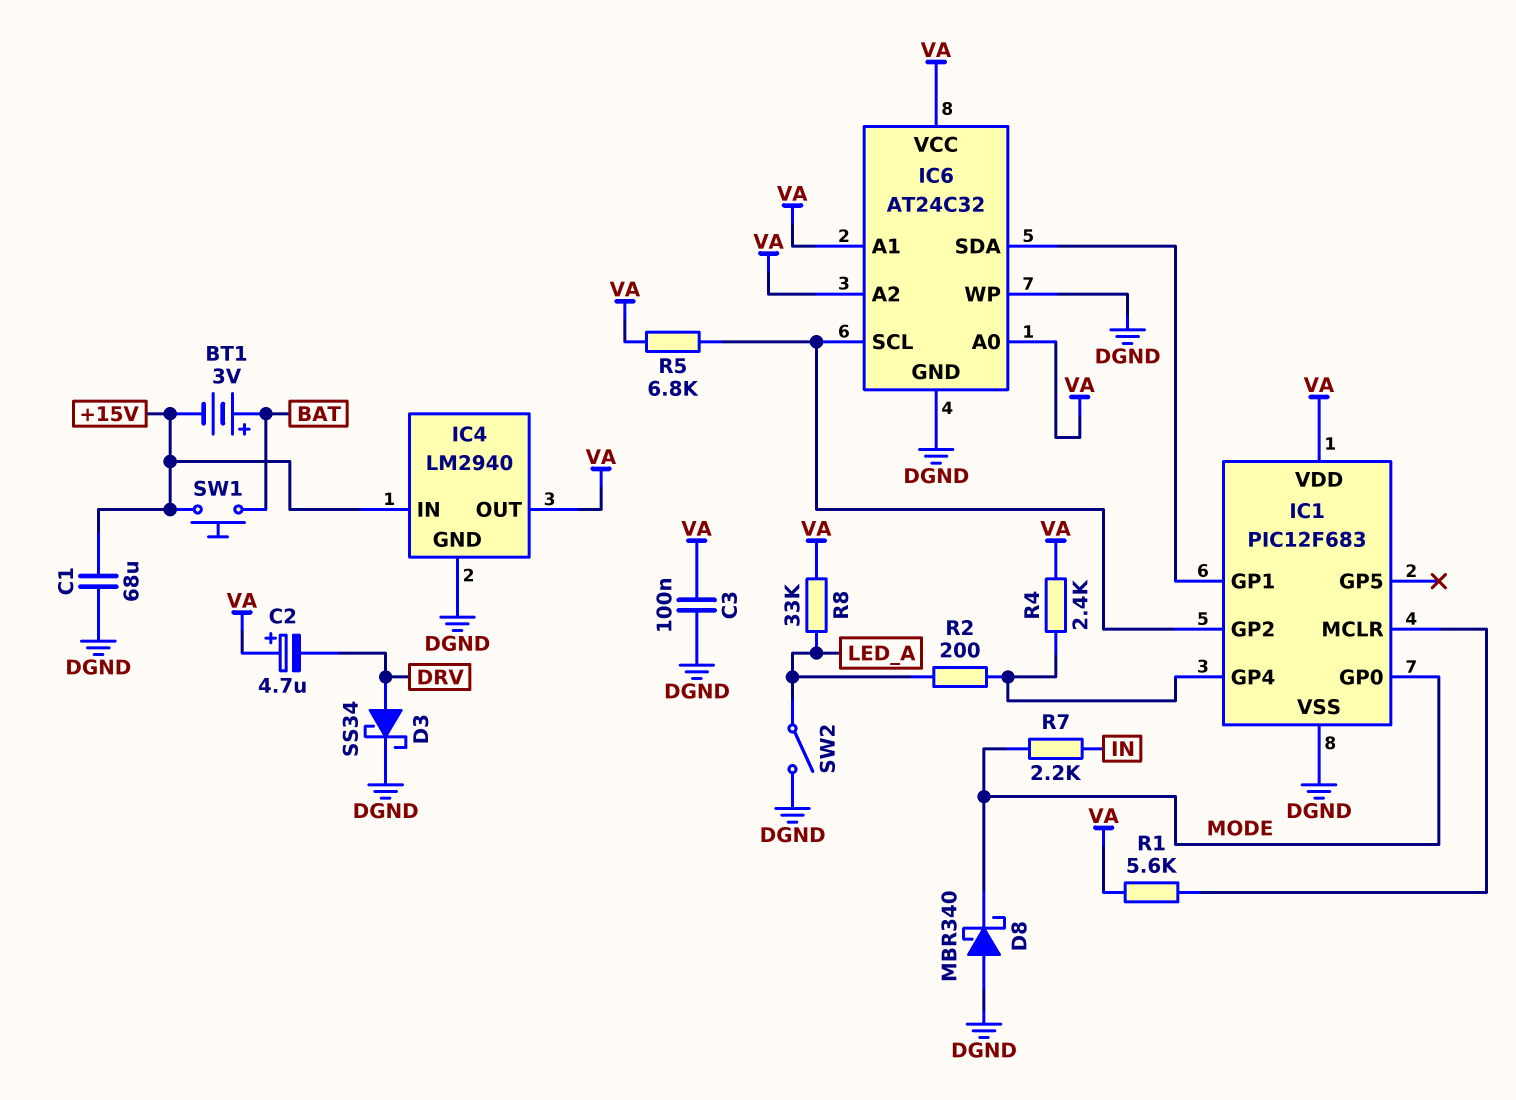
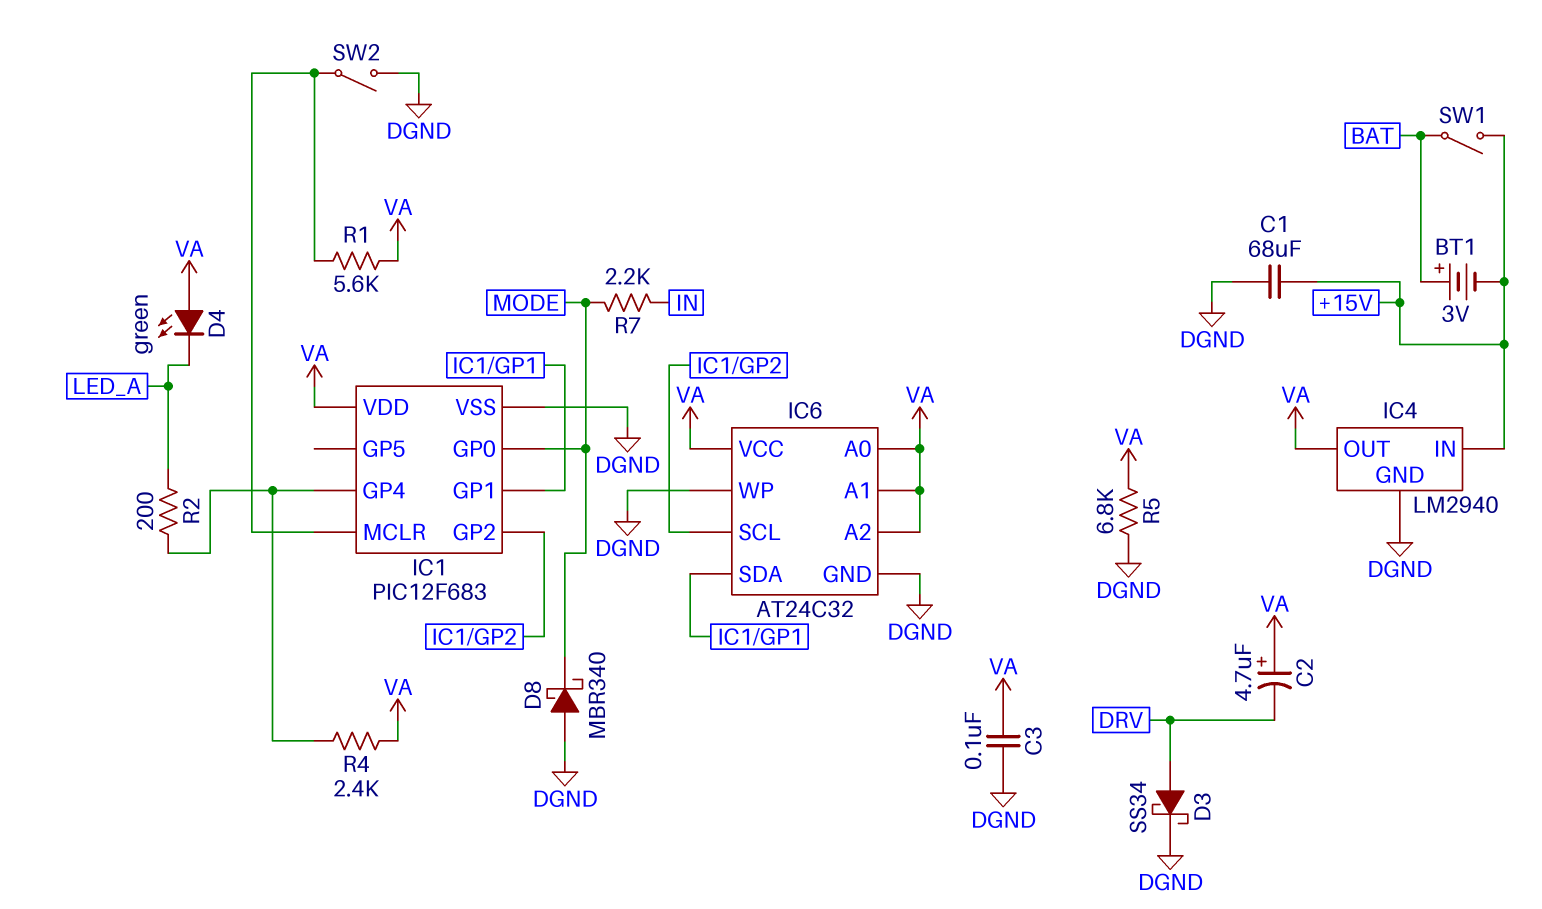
D4: none -> LED green (A VA, K LED_A)
R5: 6.8k (IC1/GP2, VA) -> 6.8k (DGND, VA)
R8: 33k (LED_A, VA) -> none
SW1: button (+15V, BAT) -> switch (+15V, BAT)
SW2: switch (DGND, LED_A) -> switch (DGND, IC1/MCLR)

